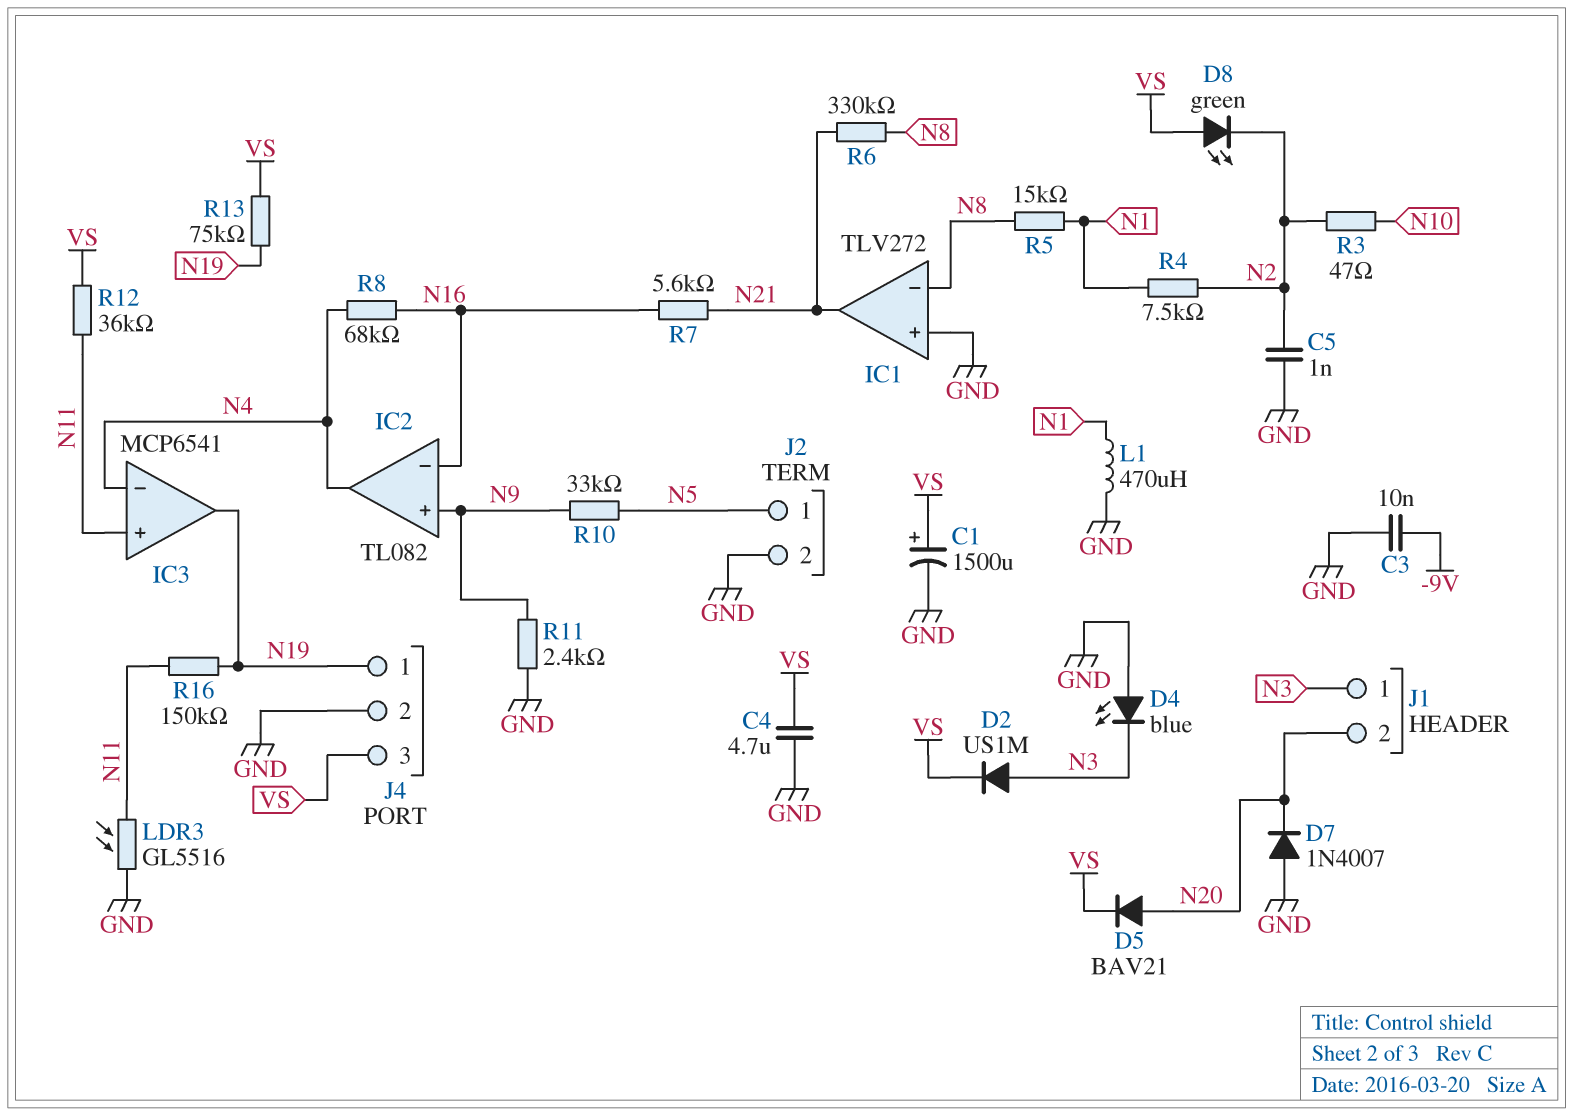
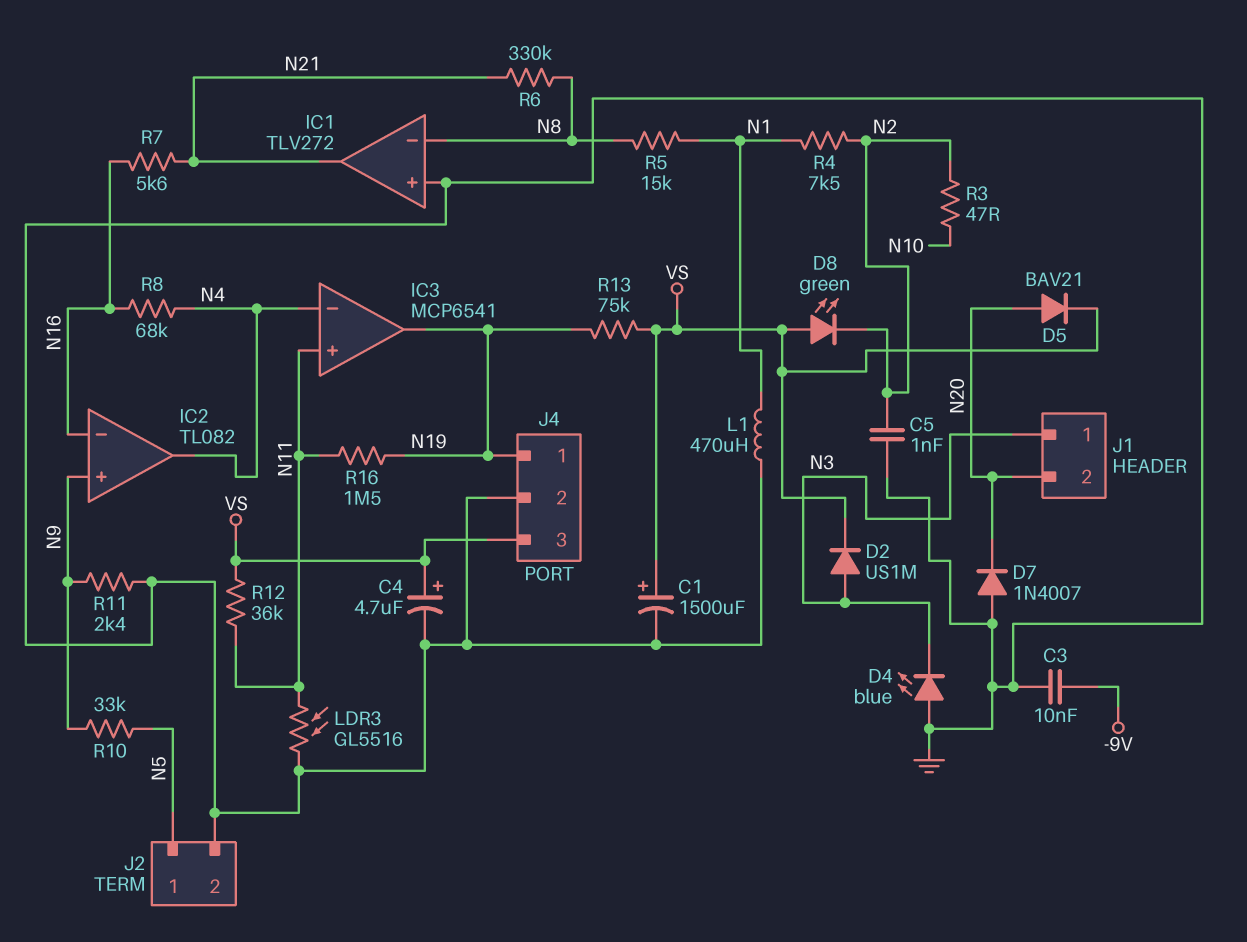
C4: 4.7uF (GND, VS) -> 4.7uF (plus VS, minus GND)
R16: 150k (N11, N19) -> 1.5M (N11, N19)

